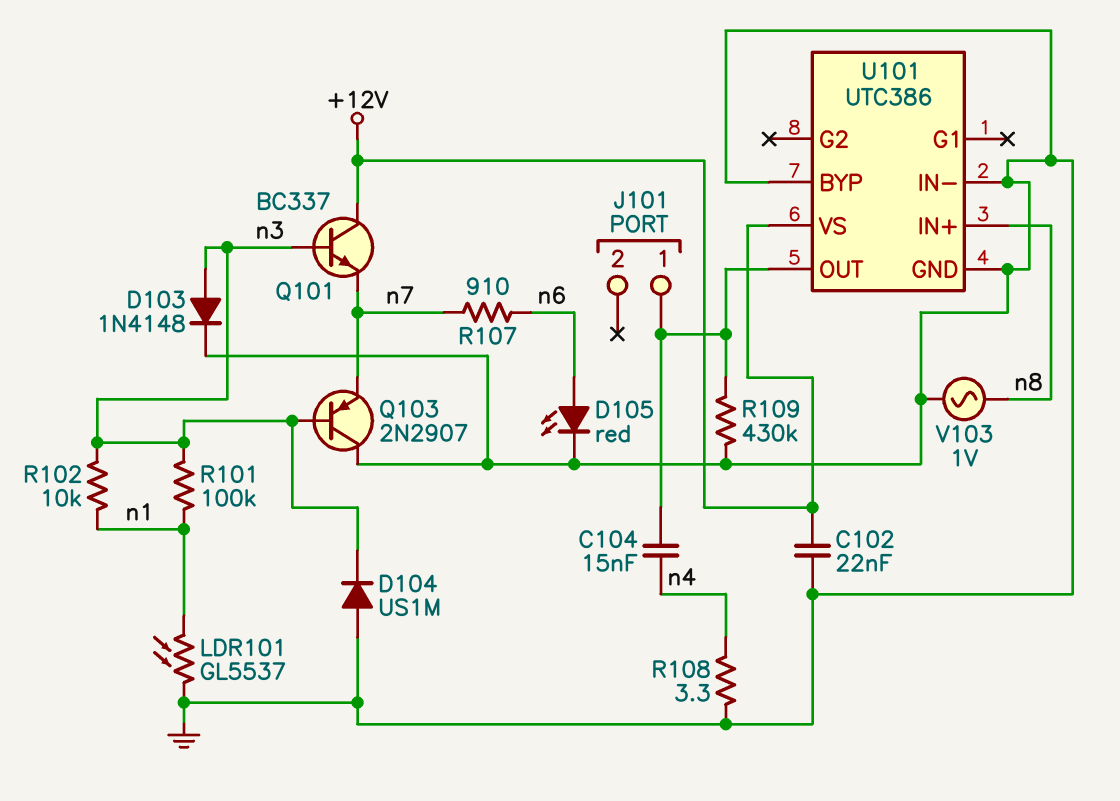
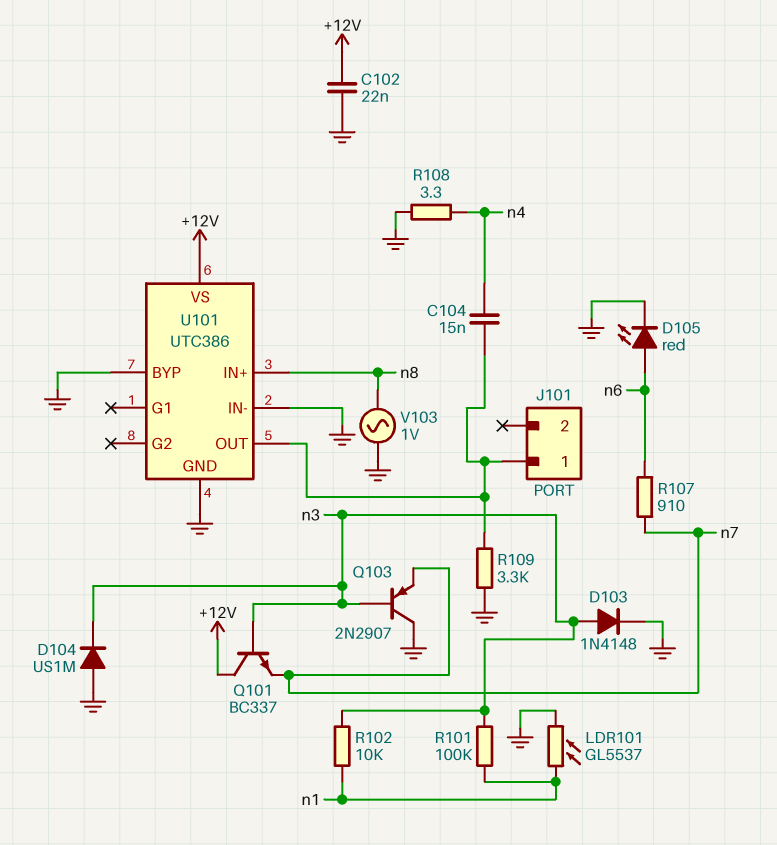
R109: 430k (GND, J101/1) -> 3.3k (GND, J101/1)

